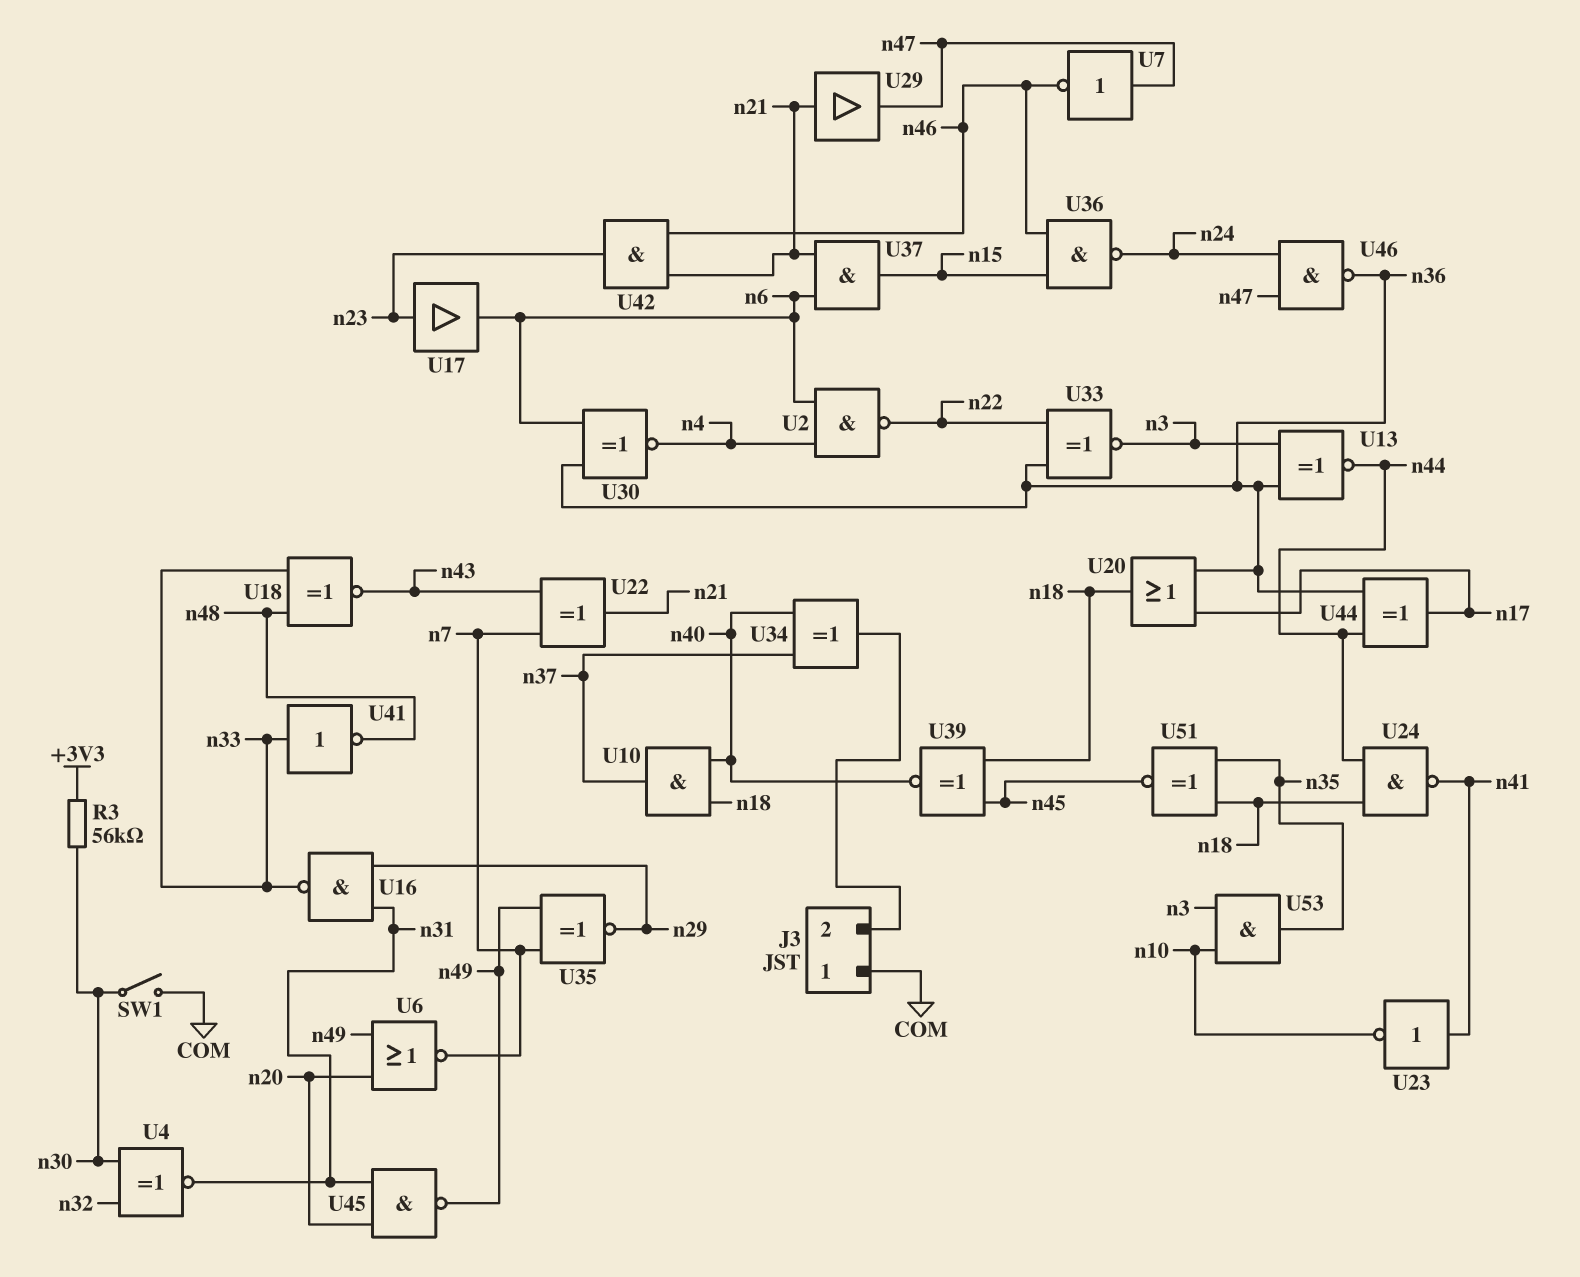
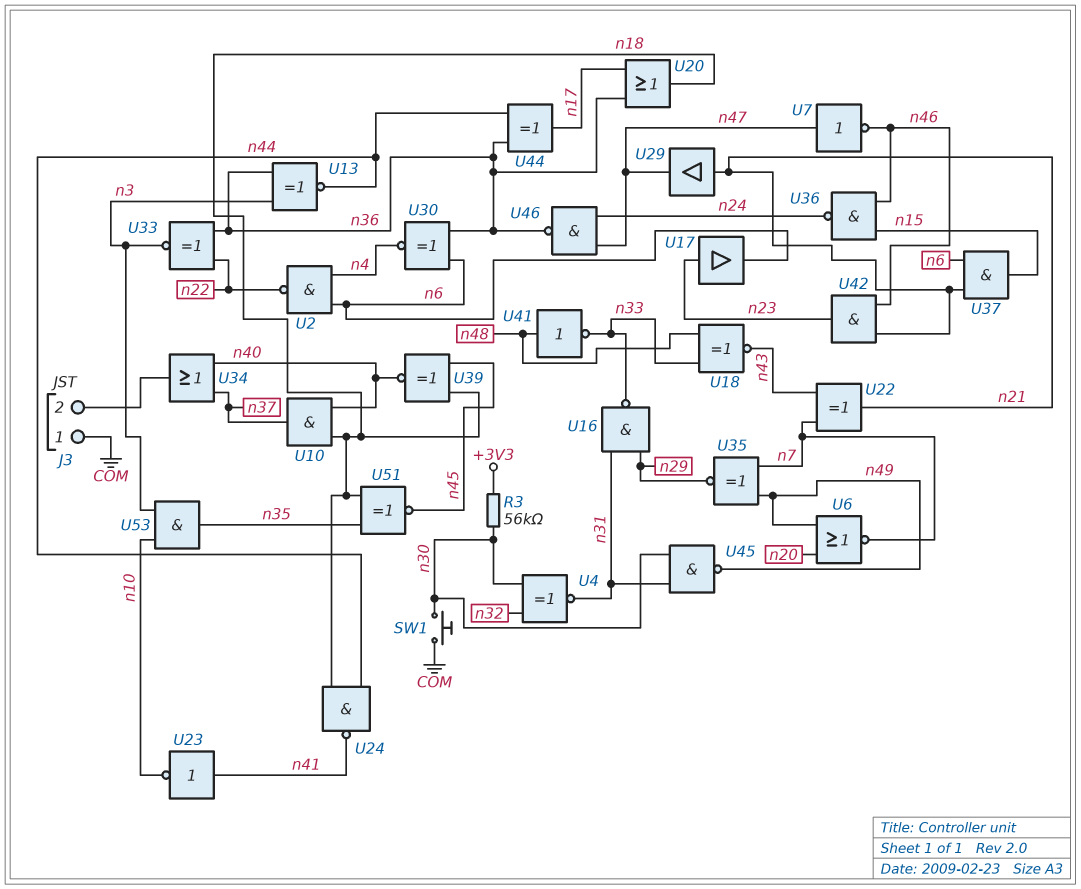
SW1: switch (COM, n30) -> button (COM, n30)
U34: XOR (in n37, in n40, out J3/2) -> OR (in n37, in n40, out J3/2)
U41: NOT (in n33, out n48) -> NOT (in n48, out n33)
U45: NAND (in n20, in n31, out n49) -> NAND (in n30, in n31, out n49)

